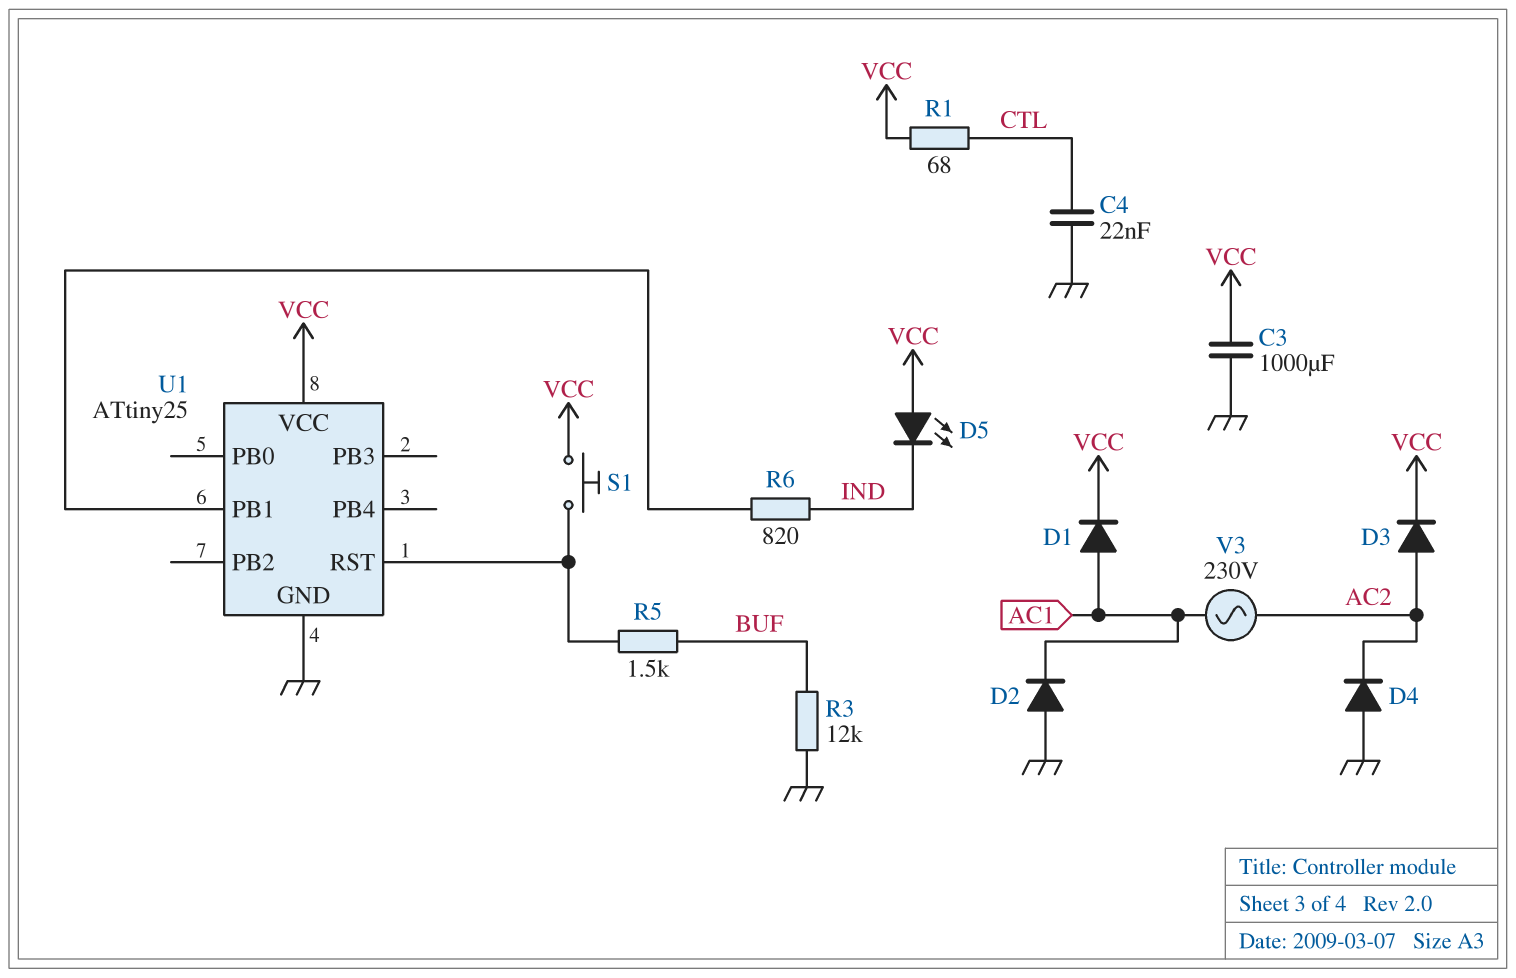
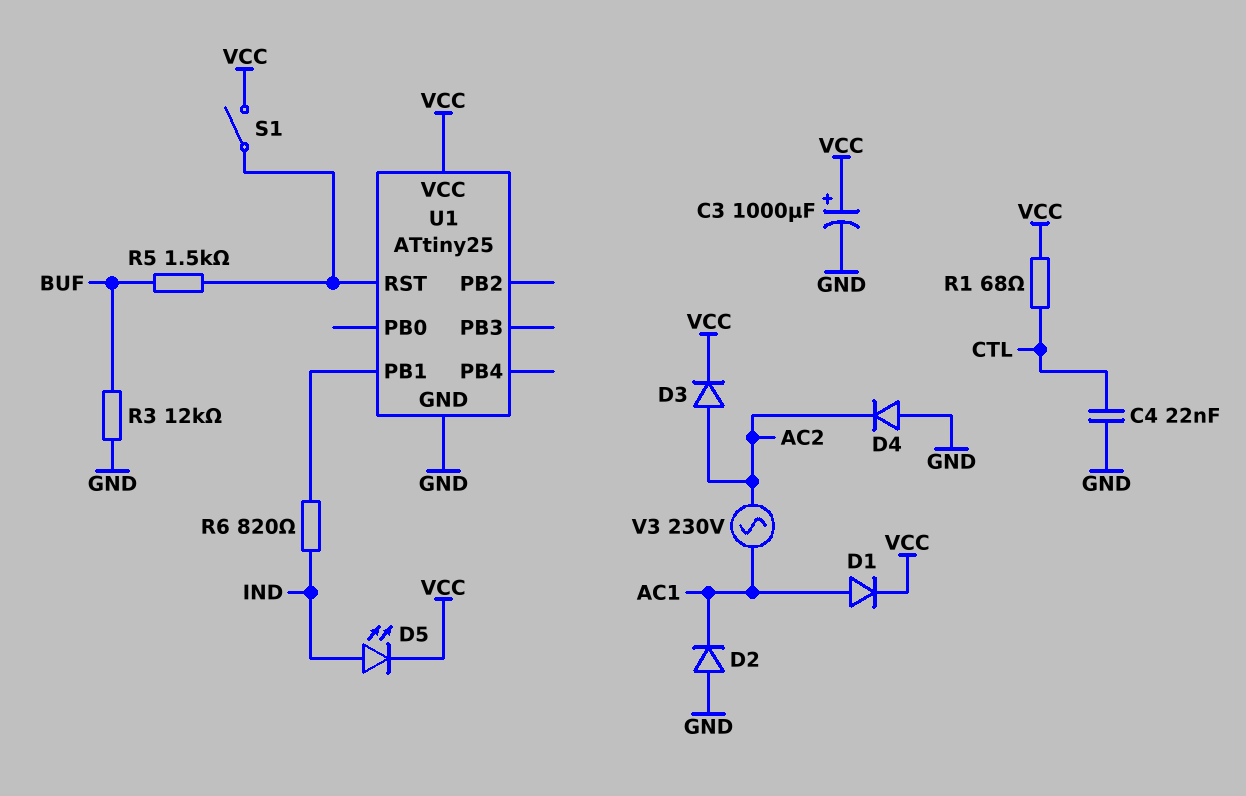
C3: 1000uF (GND, VCC) -> 1000uF (plus VCC, minus GND)
D5: LED (A VCC, K IND) -> LED (A IND, K VCC)
S1: button (U1/RST, VCC) -> switch (U1/RST, VCC)

